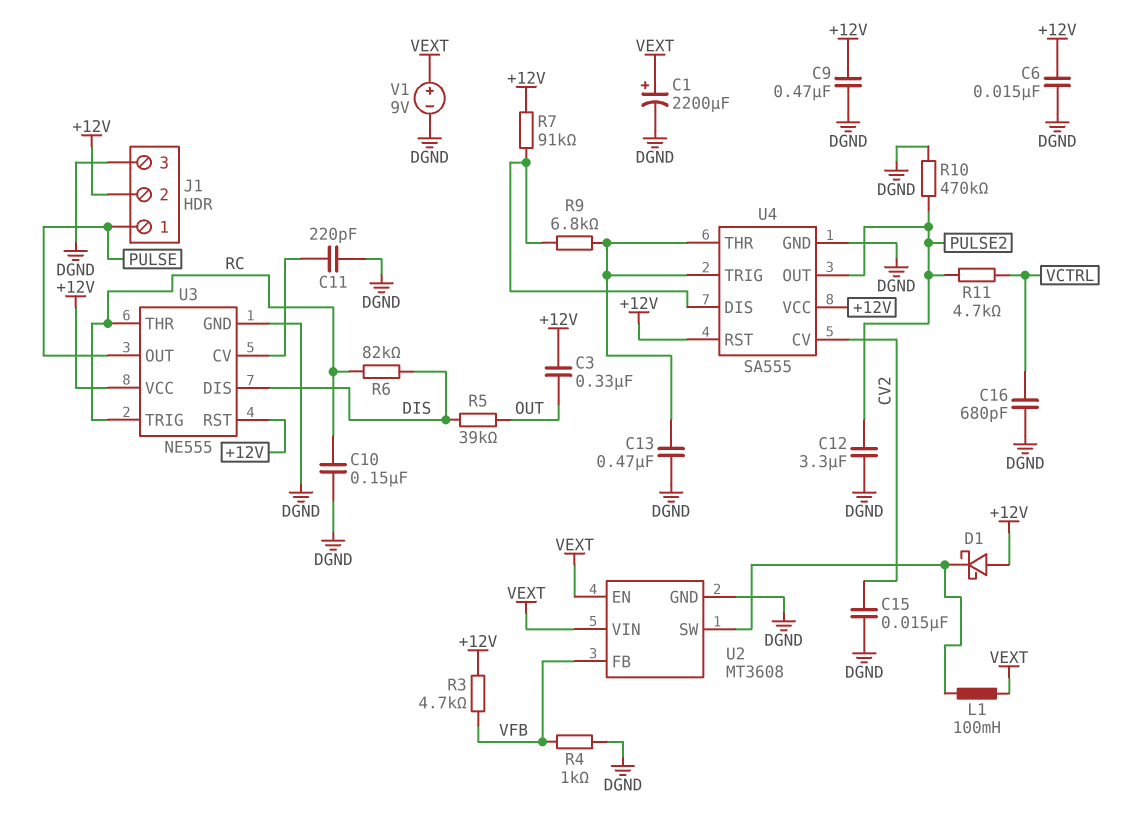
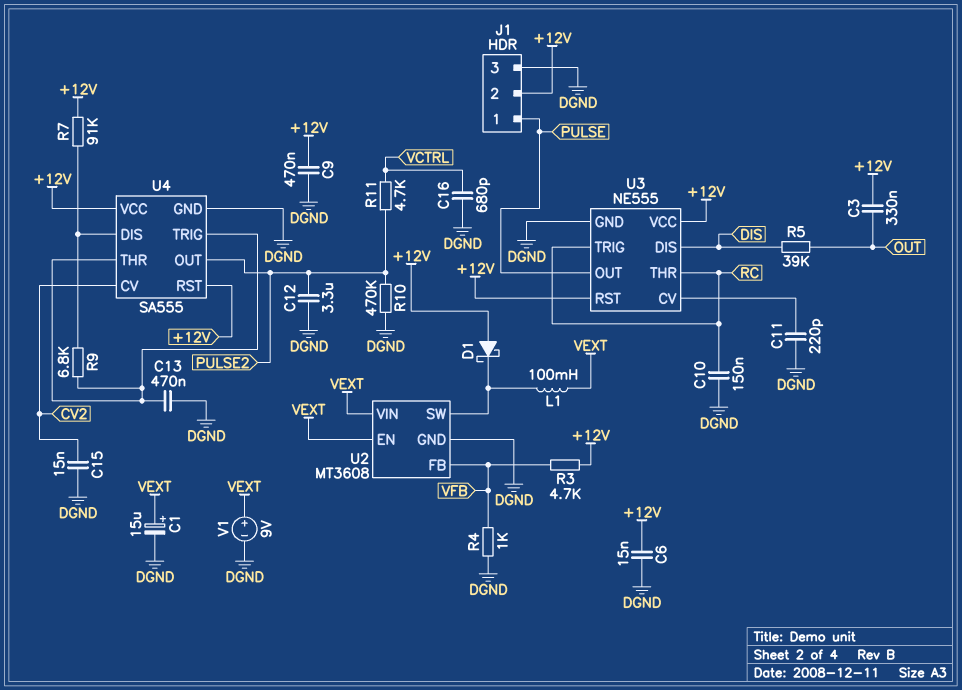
C1: 2200uF (plus VEXT, minus DGND) -> 15uF (plus VEXT, minus DGND)
R6: 82k (DIS, RC) -> none

